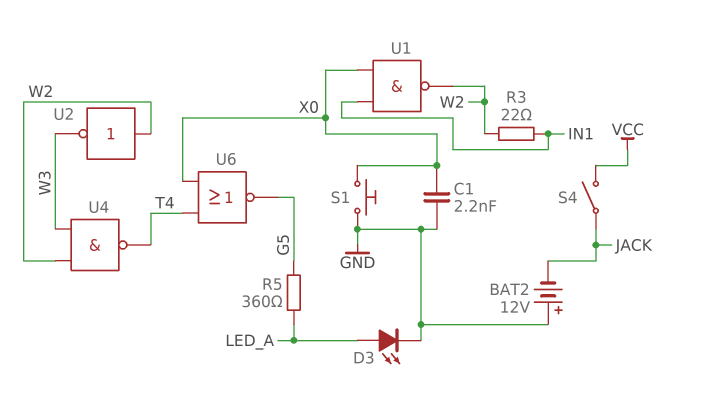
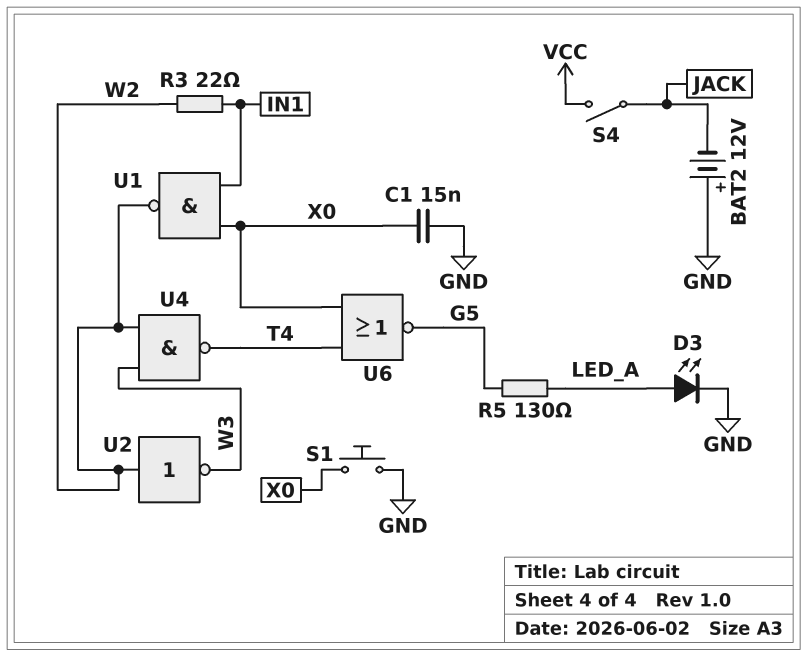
C1: 2.2nF (GND, X0) -> 15nF (GND, X0)
R5: 360 (G5, LED_A) -> 130 (G5, LED_A)

